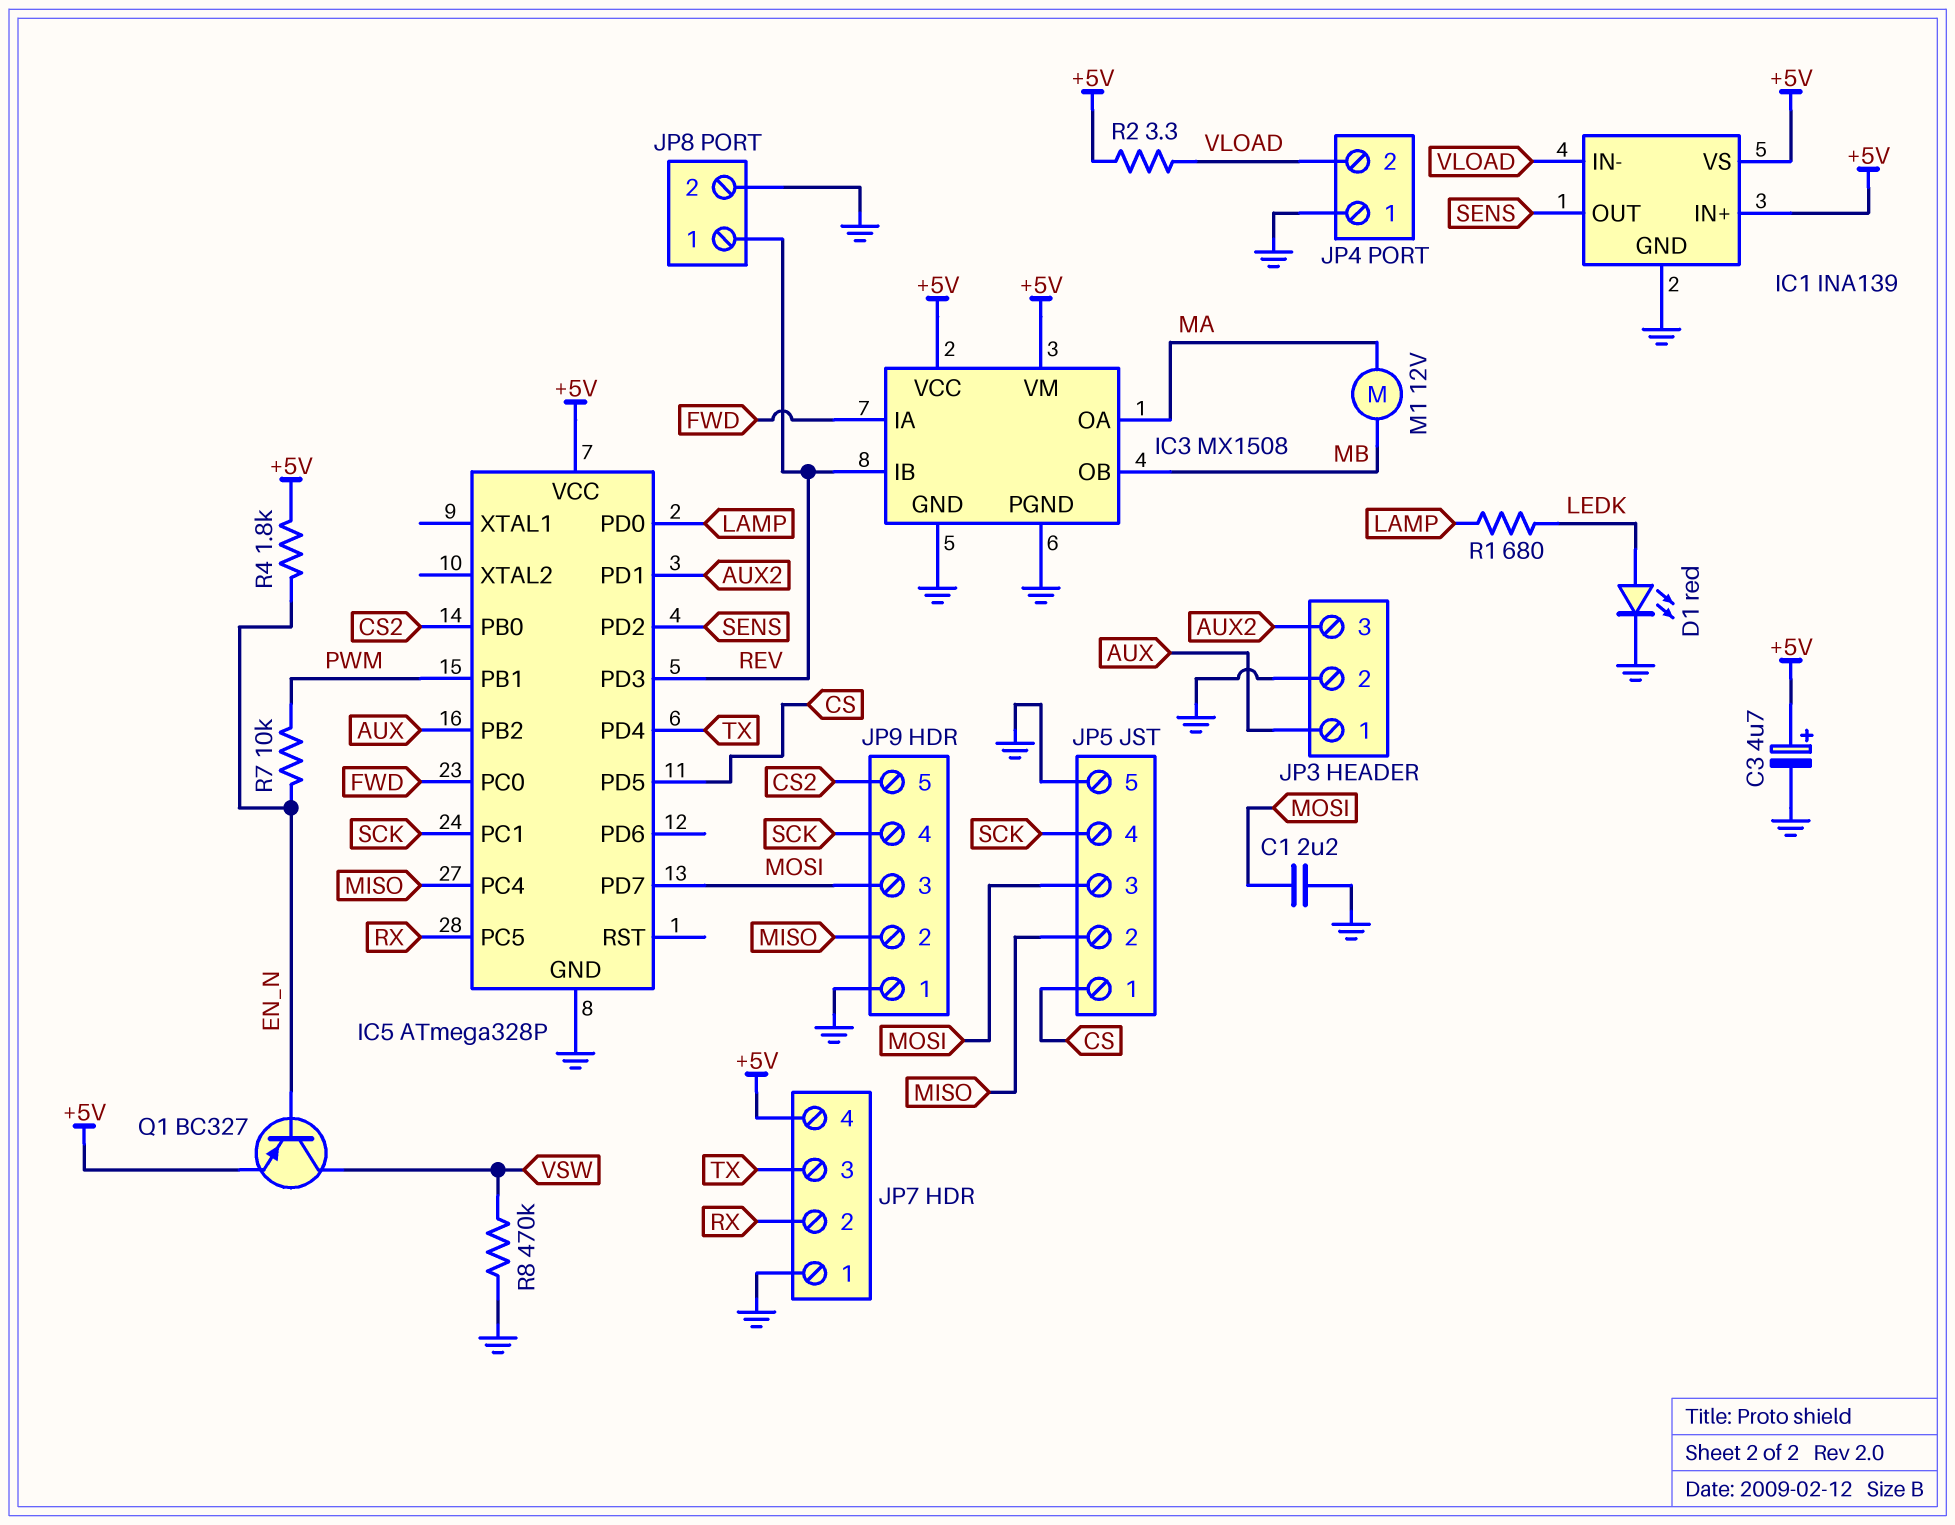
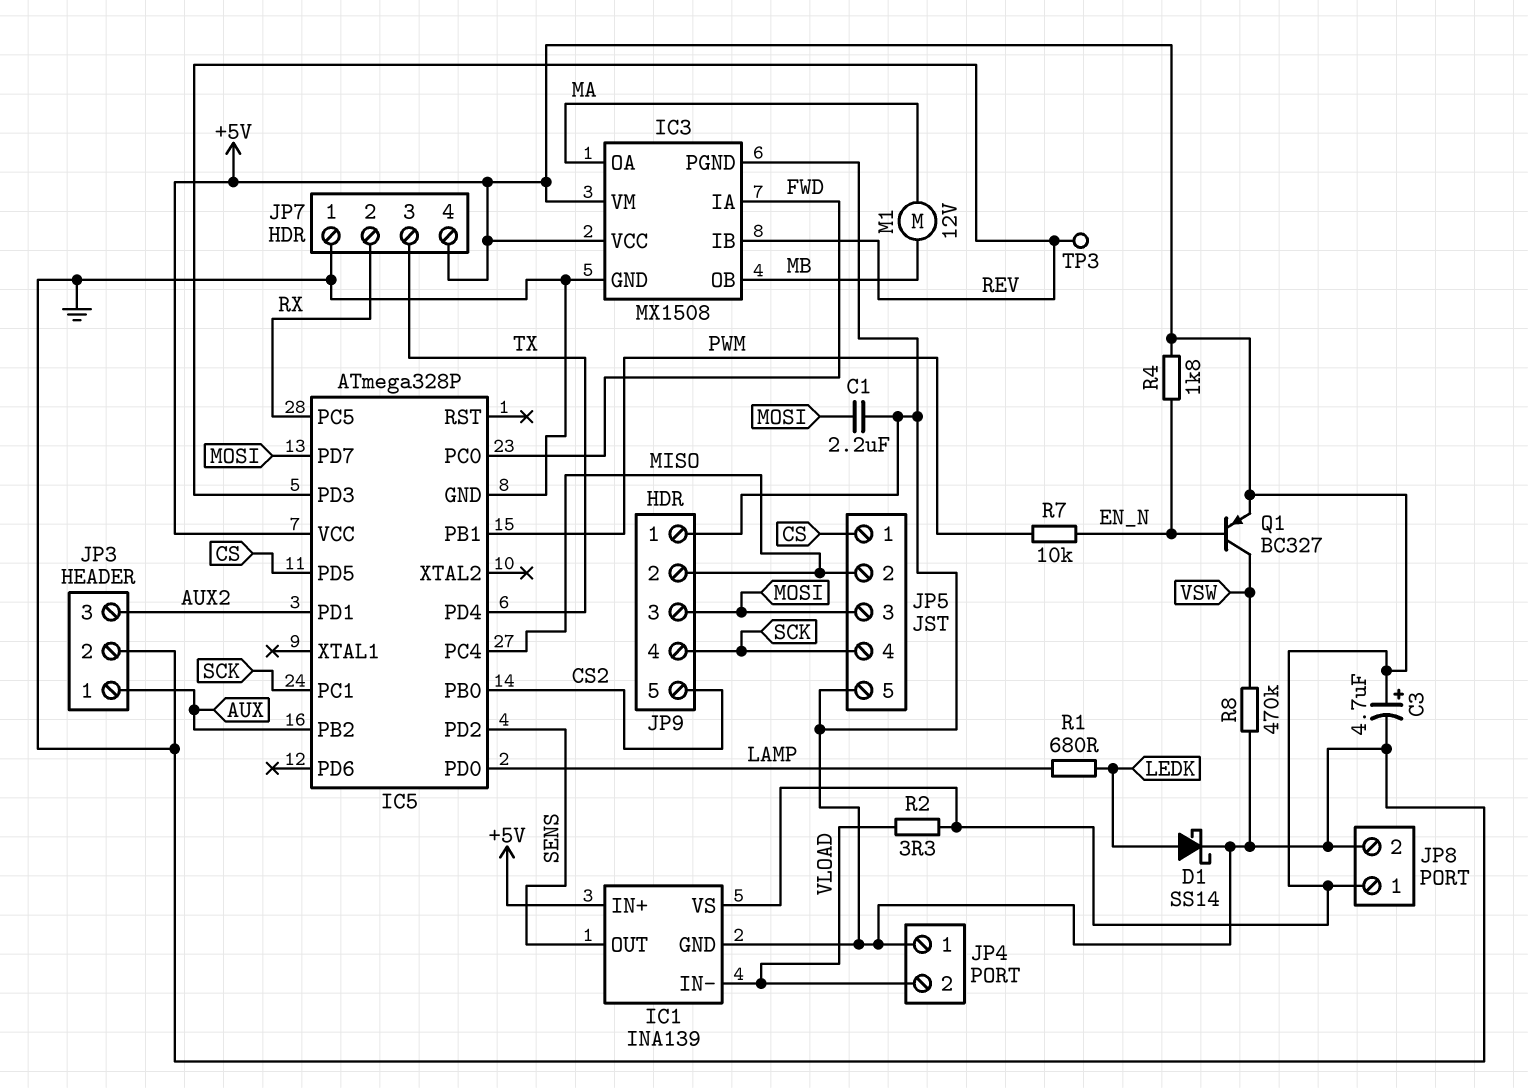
D1: LED red (A LEDK, K GND) -> schottky SS14 (A LEDK, K GND)
JP8 pin 1: REV -> +5V
TP3: none -> test point (REV)

